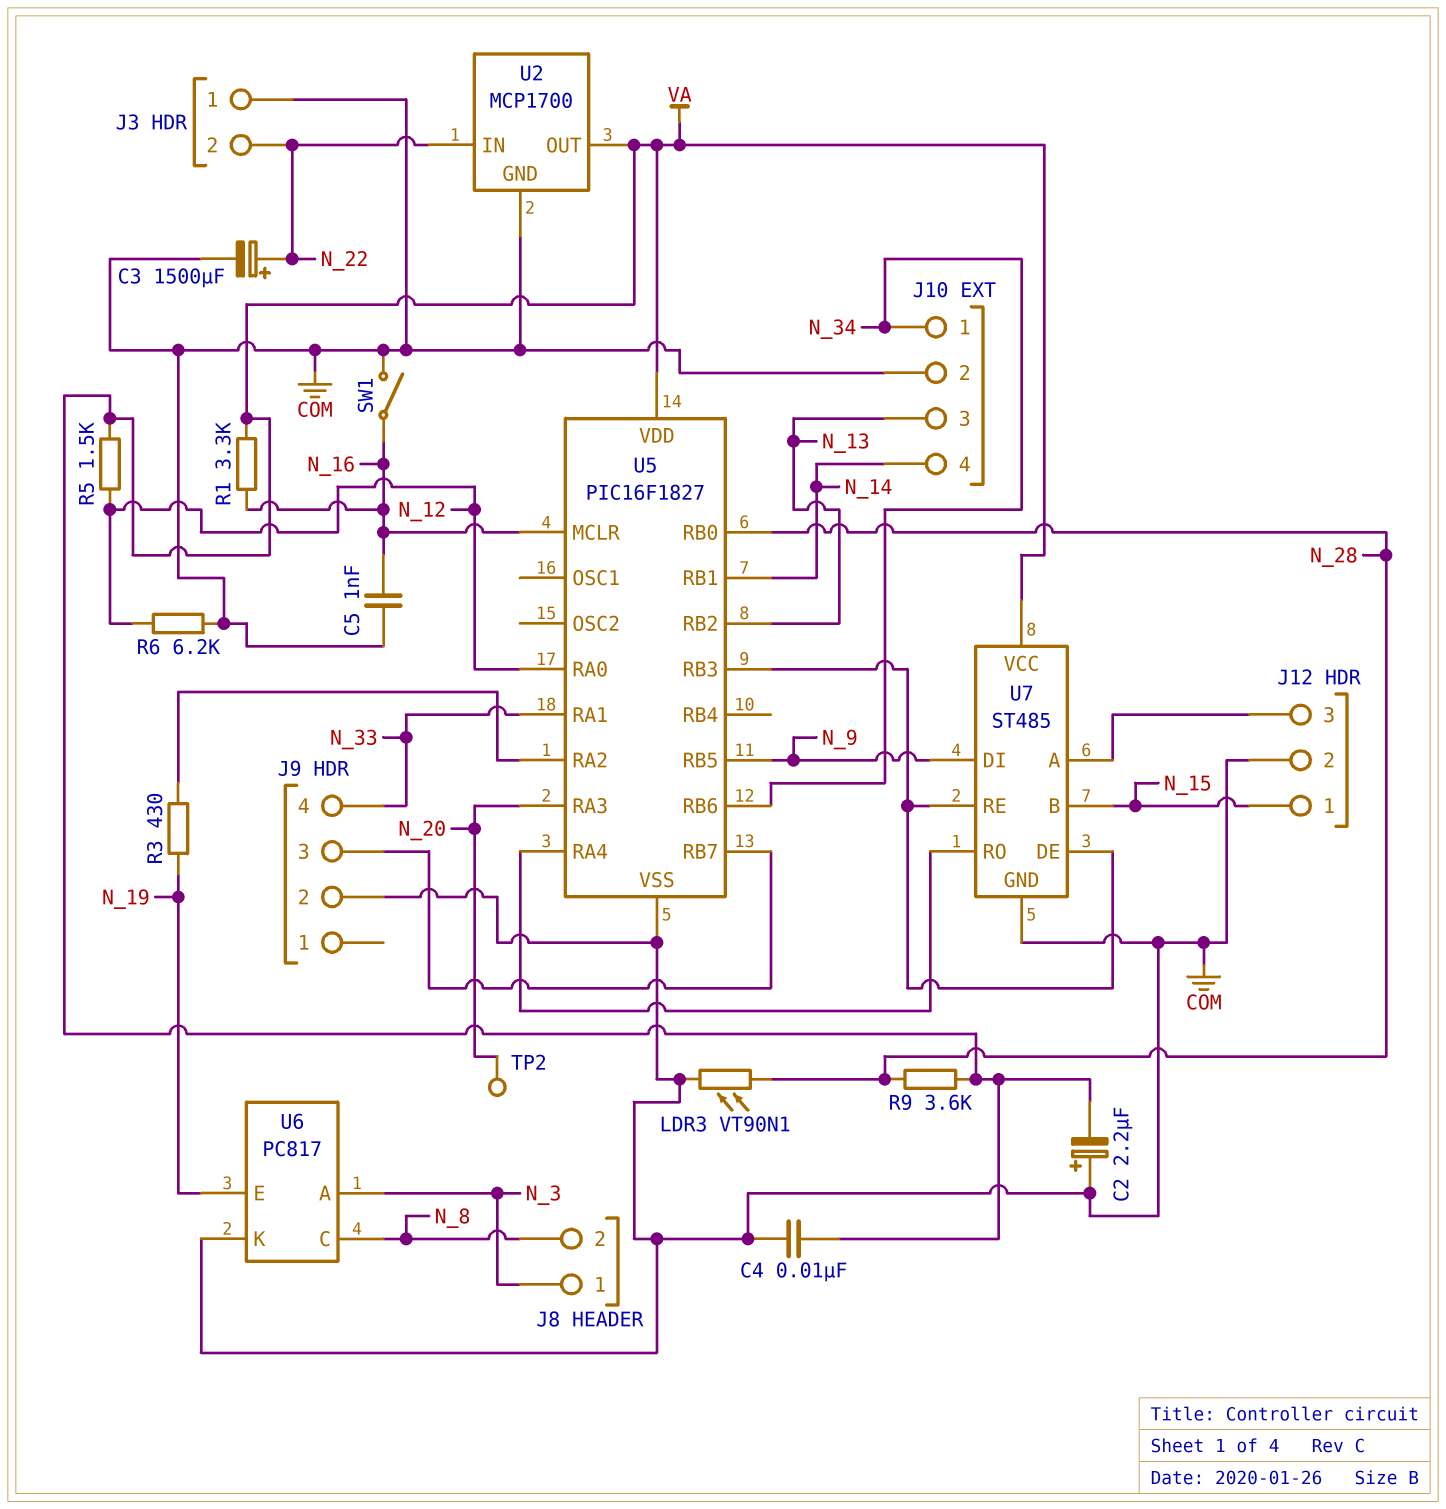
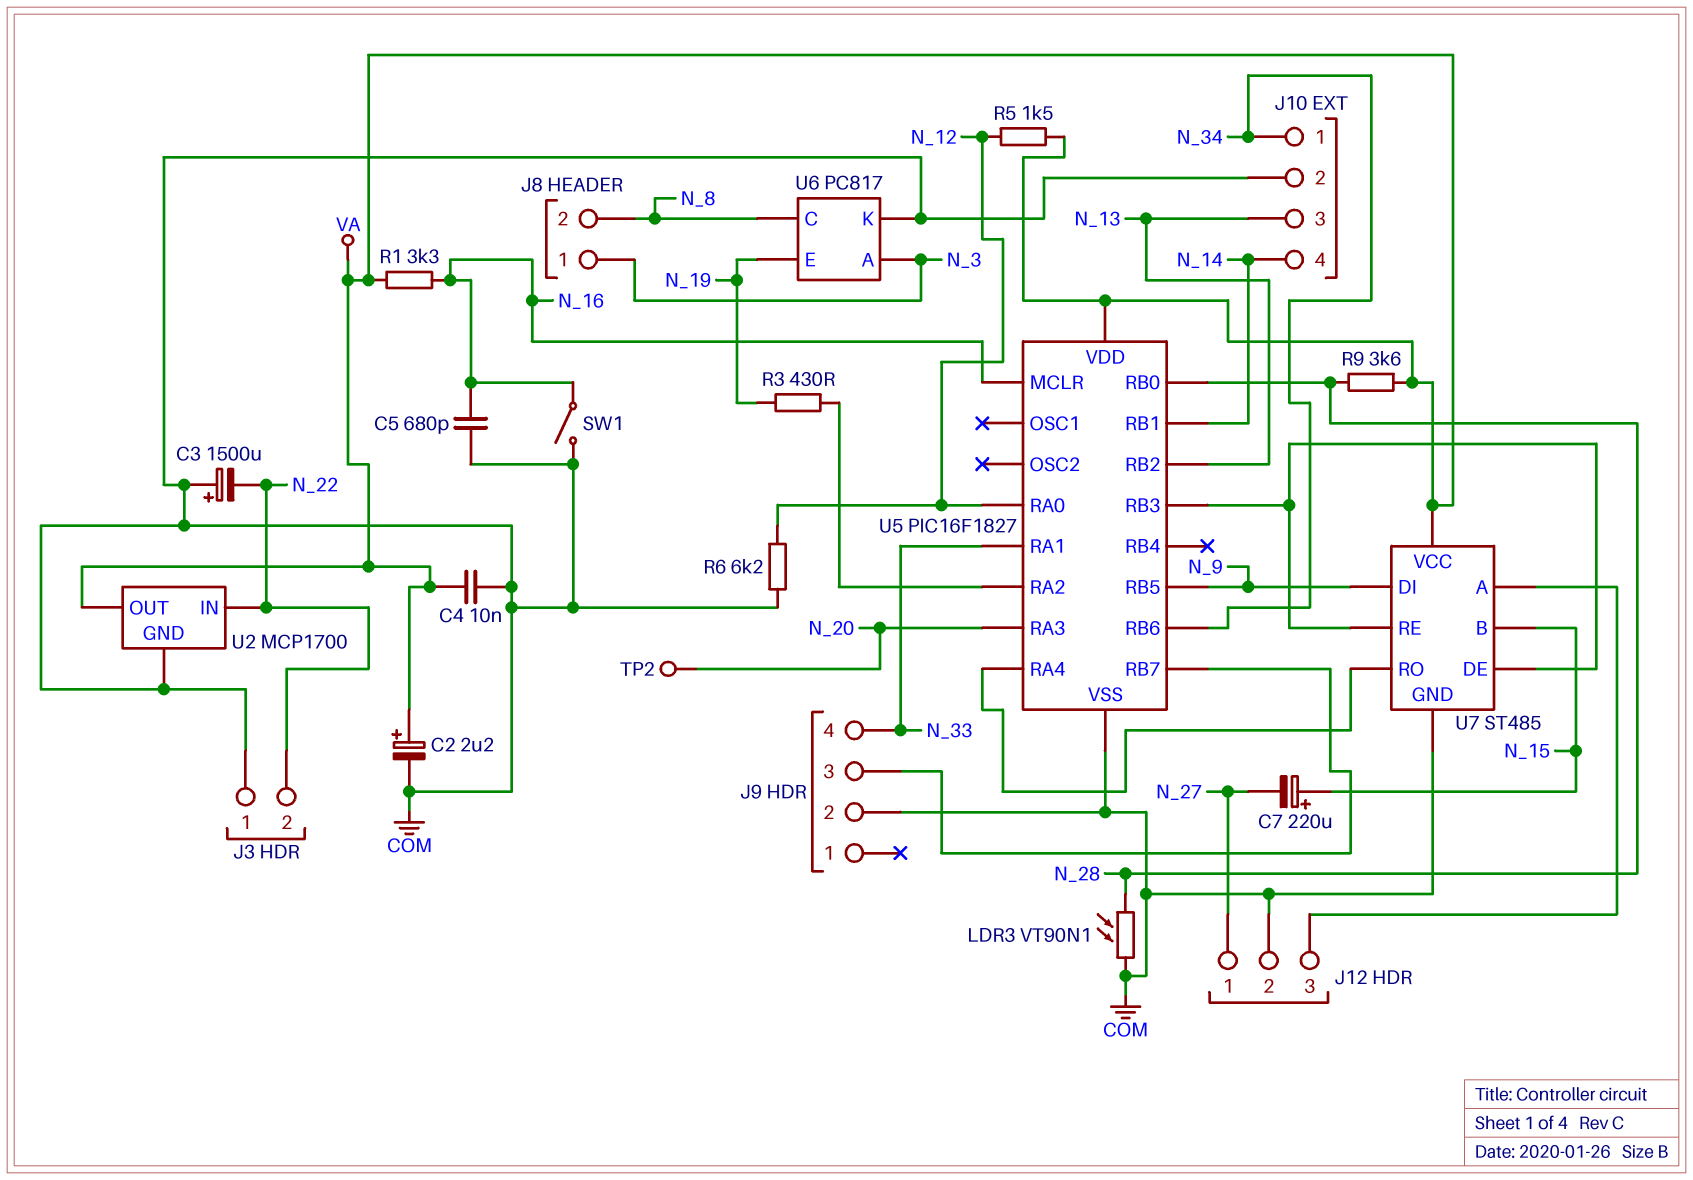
C2: 2.2uF (plus COM, minus VA) -> 2.2uF (plus VA, minus COM)
C3: 1500uF (plus N_22, minus COM) -> 1500uF (plus COM, minus N_22)
C5: 1nF (COM, N_16) -> 680pF (COM, N_16)
C7: none -> 220uF (plus N_15, minus N_27)
J12 pin 1: N_15 -> N_27

